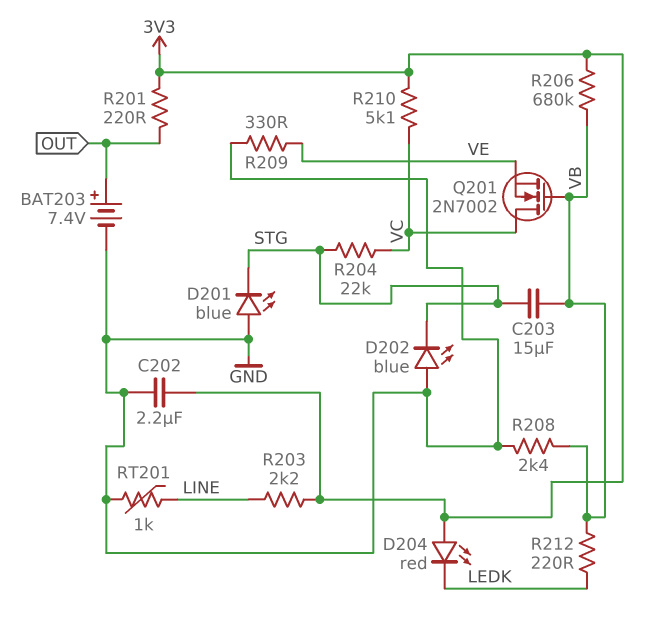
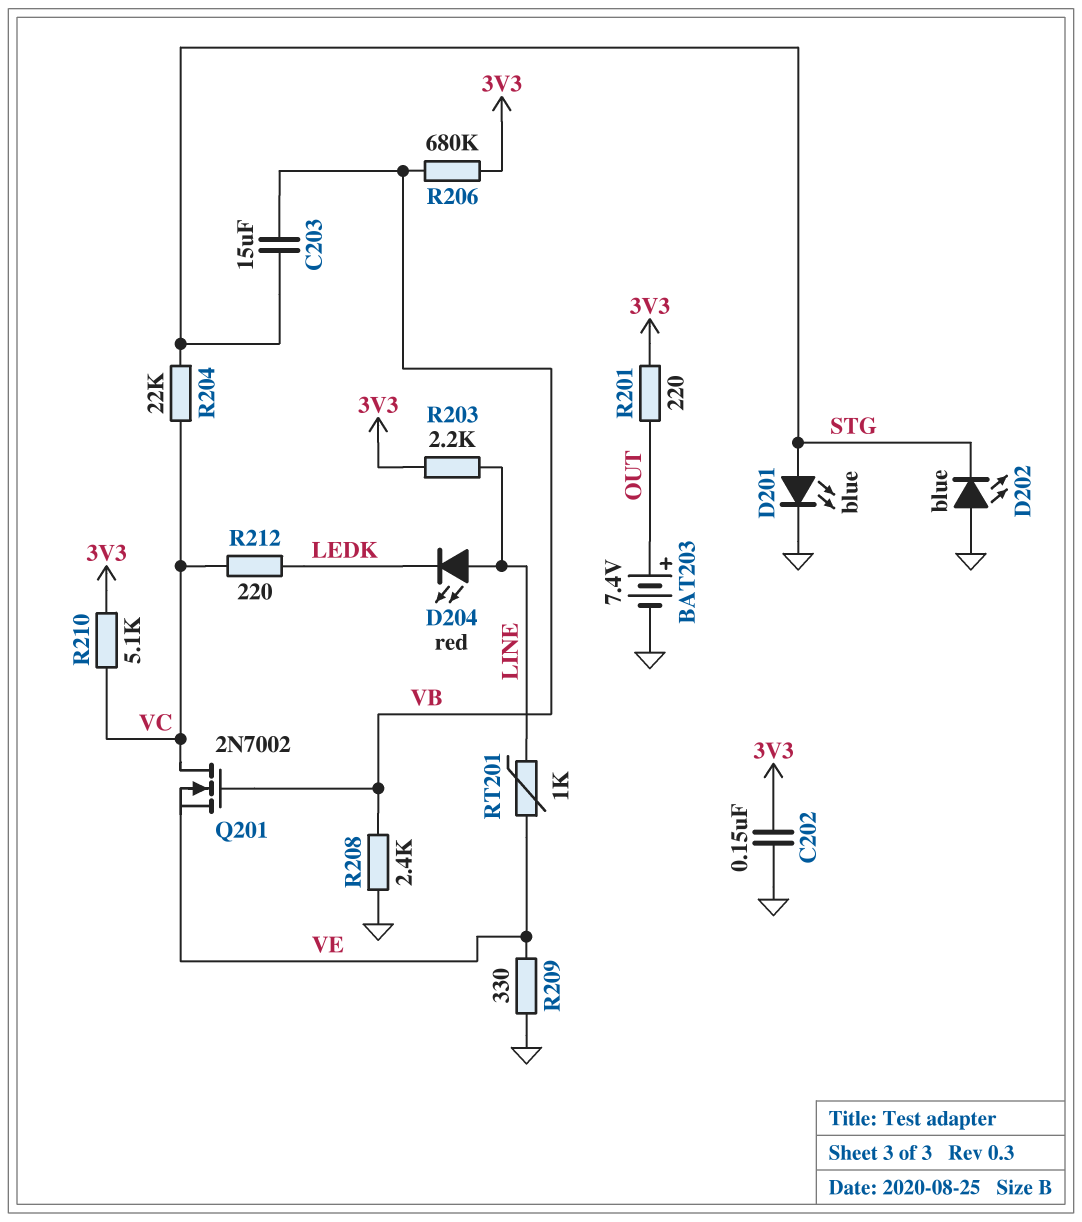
C202: 2.2uF (3V3, GND) -> 150nF (3V3, GND)
D201: LED blue (A GND, K STG) -> LED blue (A STG, K GND)
D204: LED red (A 3V3, K LEDK) -> LED red (A LINE, K LEDK)
R212: 220 (LEDK, VB) -> 220 (LEDK, VC)
RT201: 1k (GND, LINE) -> 1k (LINE, VE)

